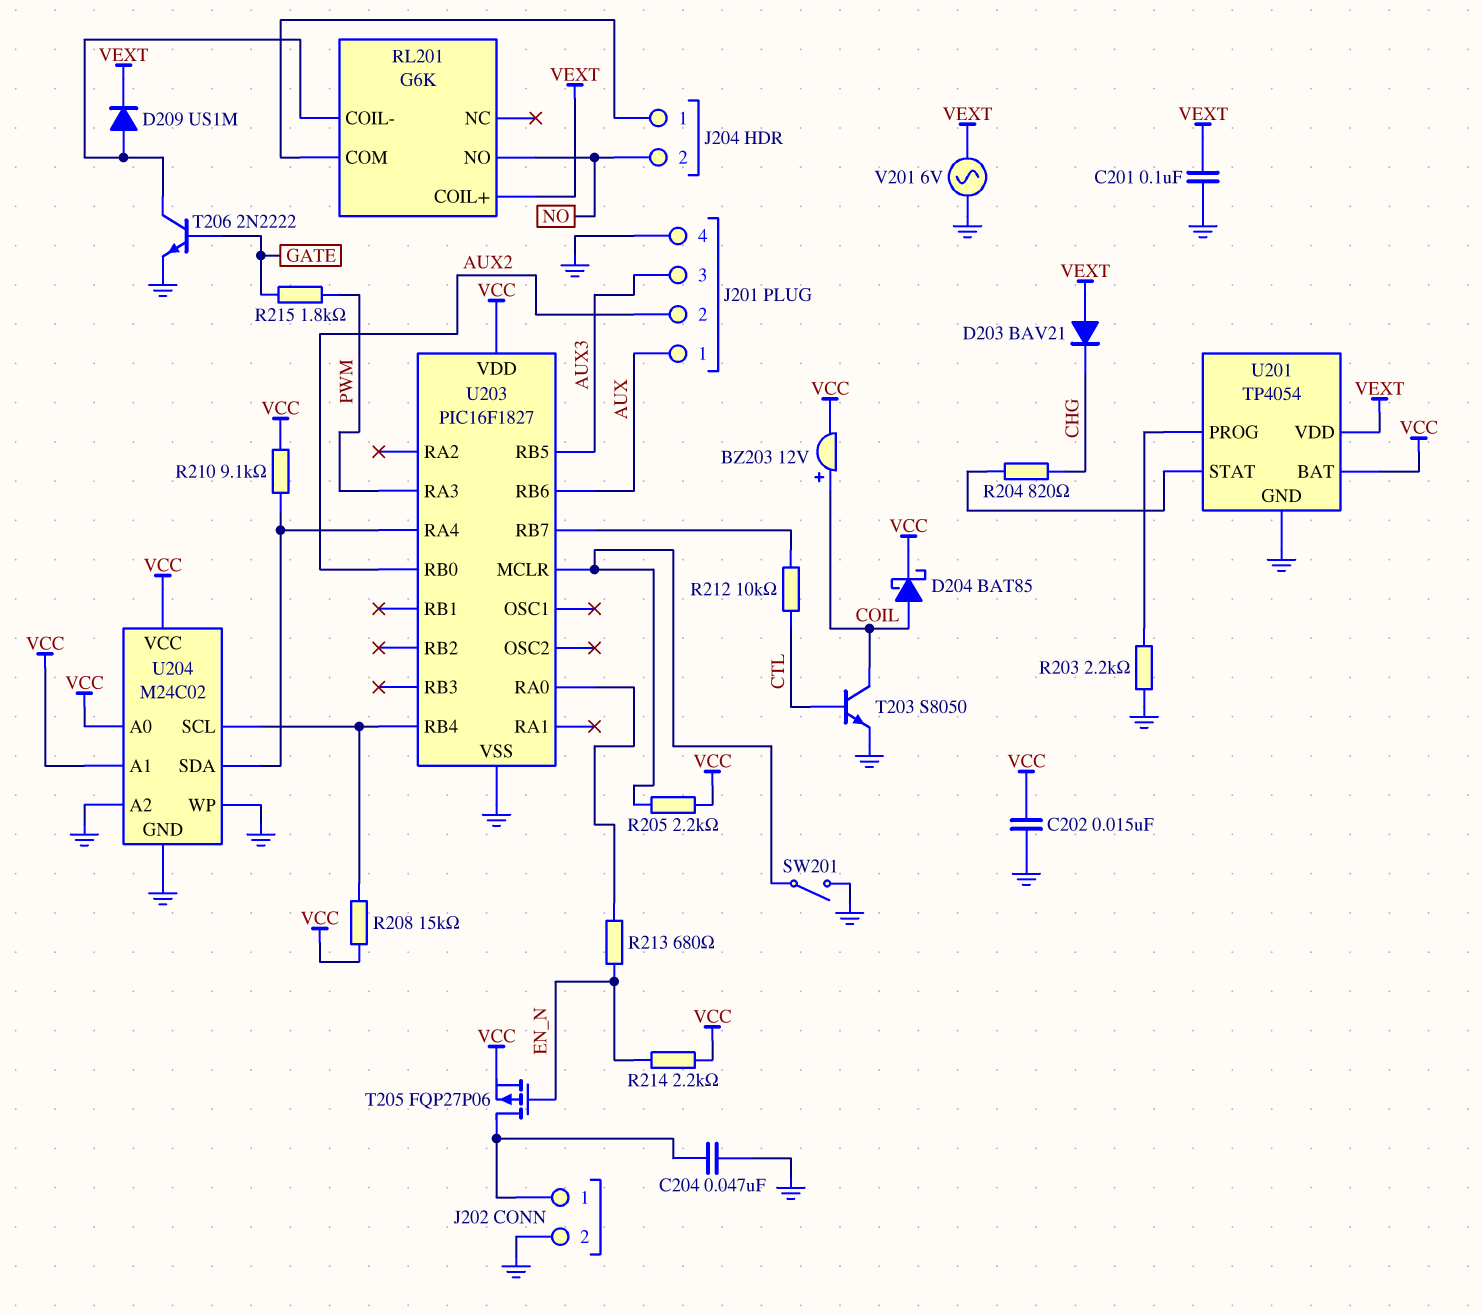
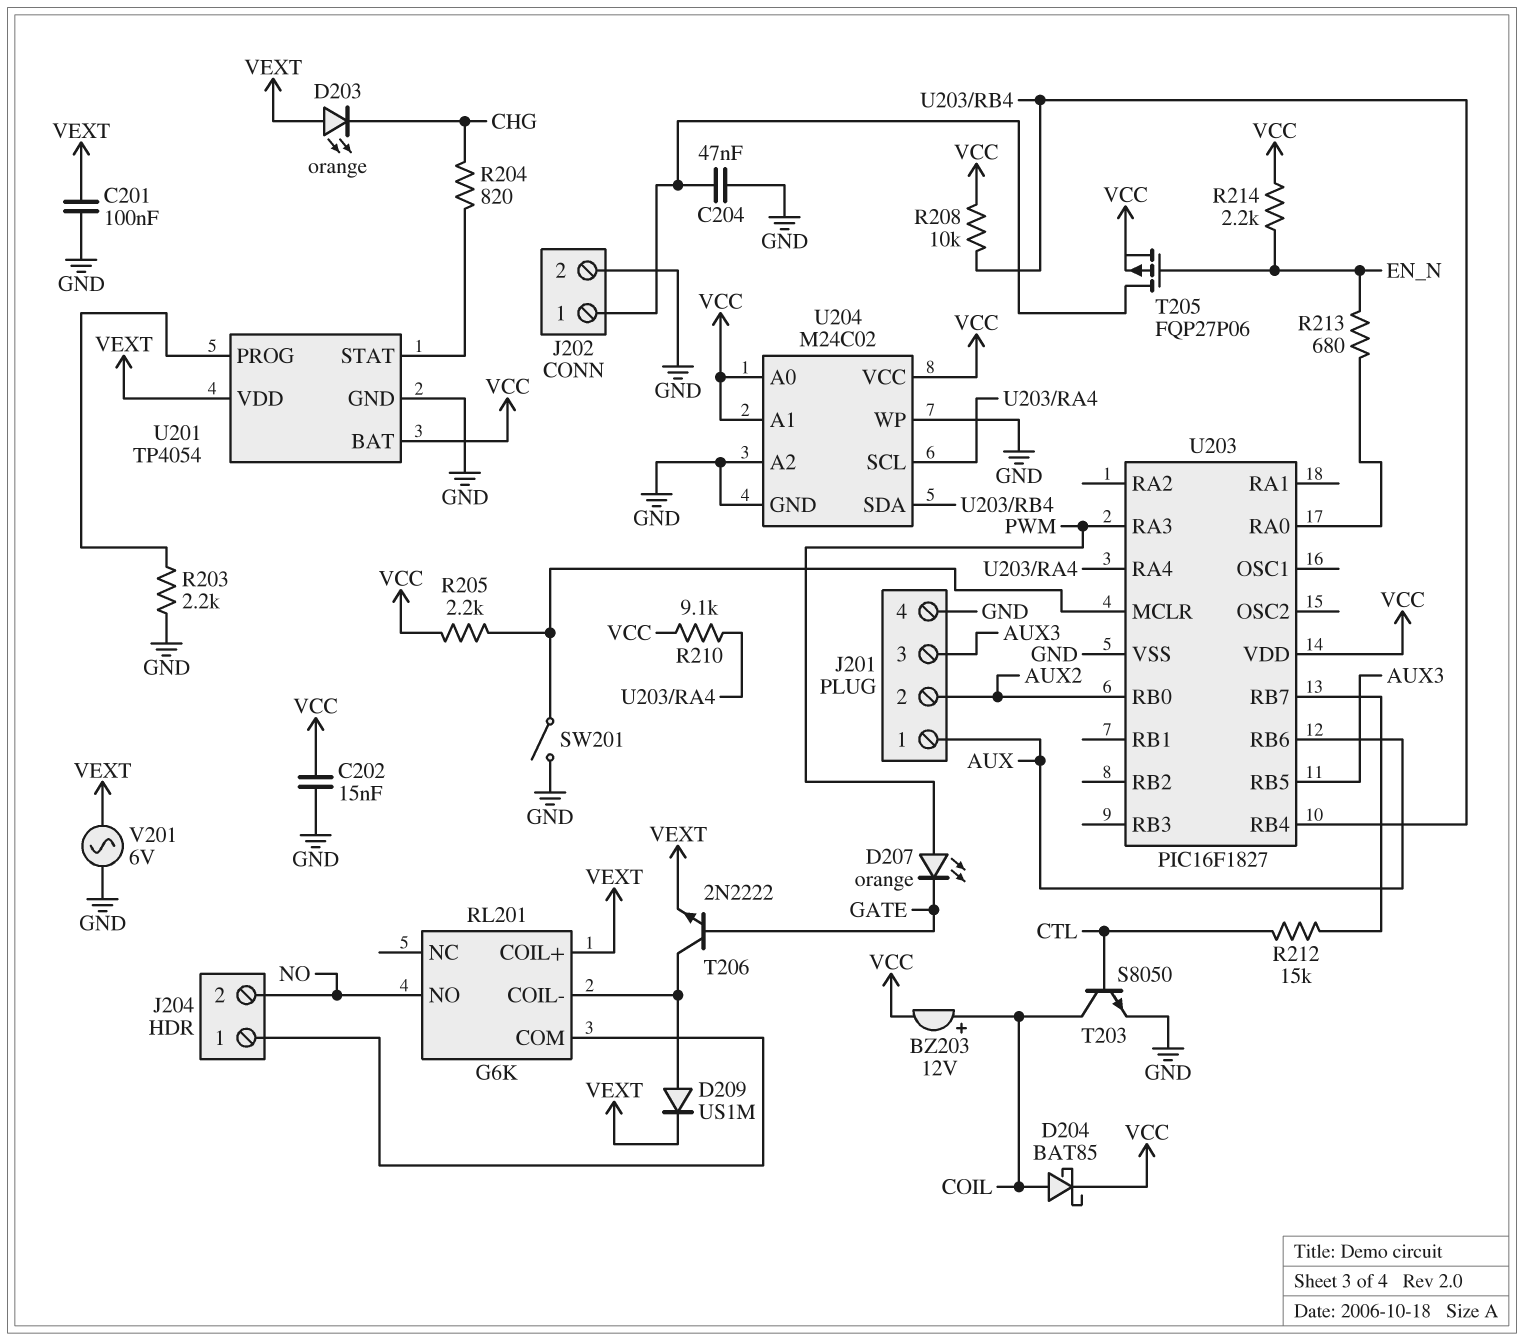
D203: diode BAV21 (A VEXT, K CHG) -> LED orange (A VEXT, K CHG)
D207: none -> LED orange (A PWM, K GATE)
R208: 15k (U203/RB4, VCC) -> 10k (U203/RB4, VCC)
R212: 10k (CTL, U203/RB7) -> 15k (CTL, U203/RB7)
R215: 1.8k (GATE, PWM) -> none
T206: NPN 2N2222 (B GATE, C RL201/COIL-, E GND) -> NPN 2N2222 (B GATE, C RL201/COIL-, E VEXT)
U204 pin SCL: U203/RB4 -> U203/RA4
U204 pin SDA: U203/RA4 -> U203/RB4

